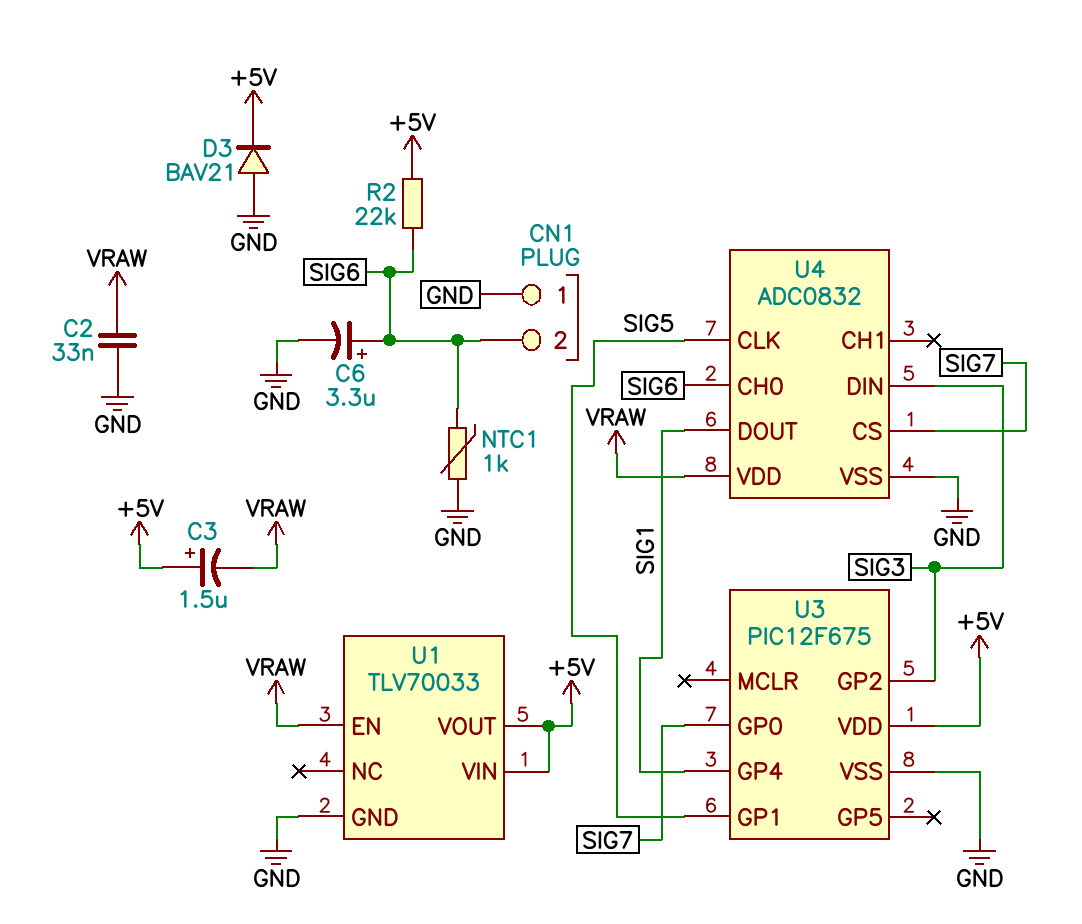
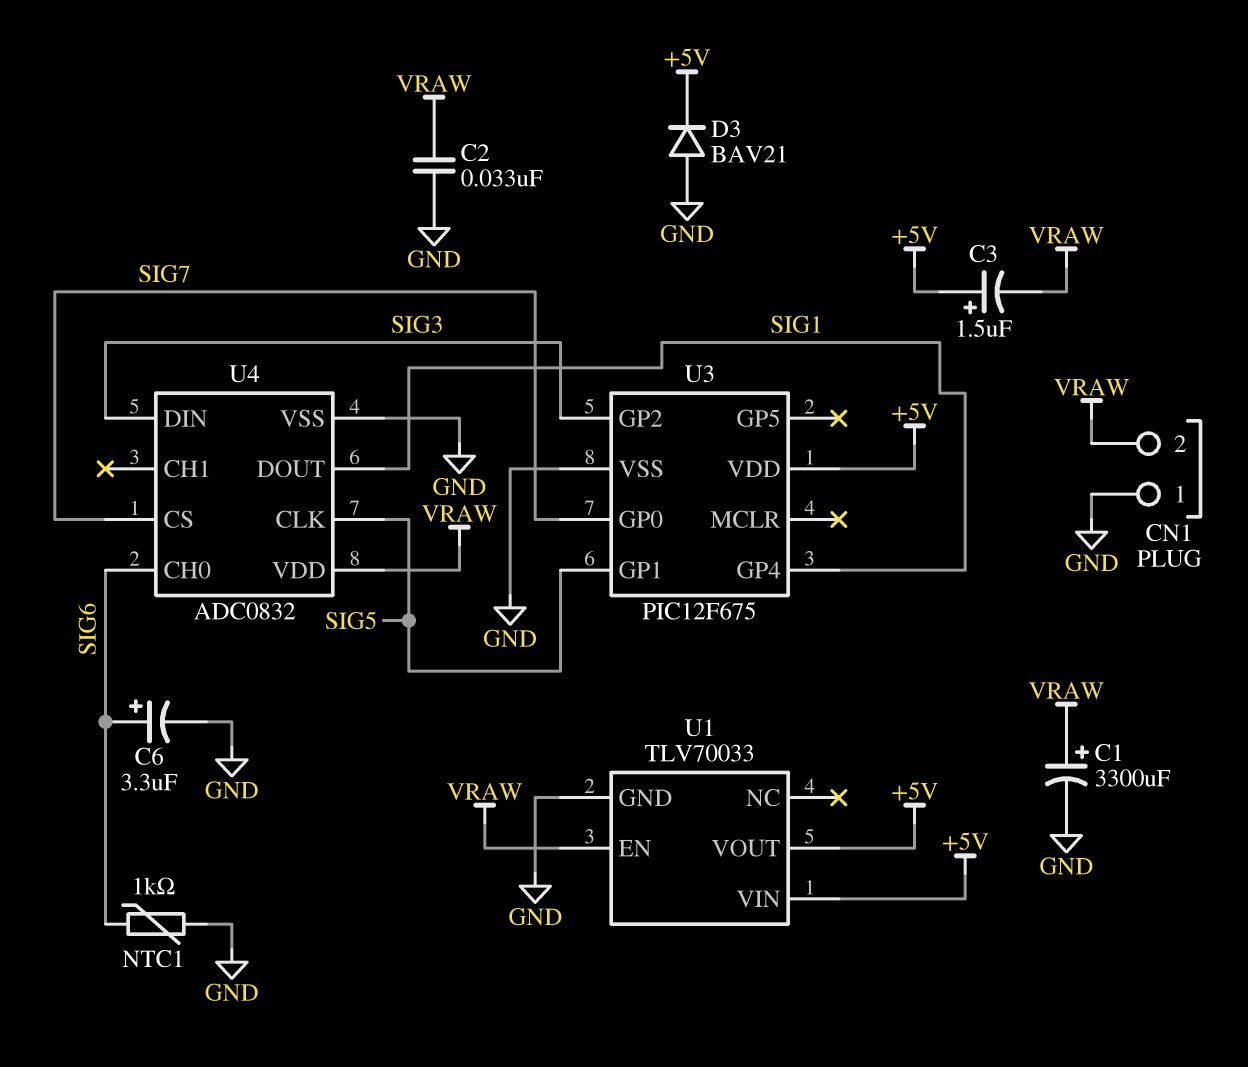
C1: none -> 3300uF (plus VRAW, minus GND)
CN1 pin 2: SIG6 -> VRAW
R2: 22k (+5V, SIG6) -> none

